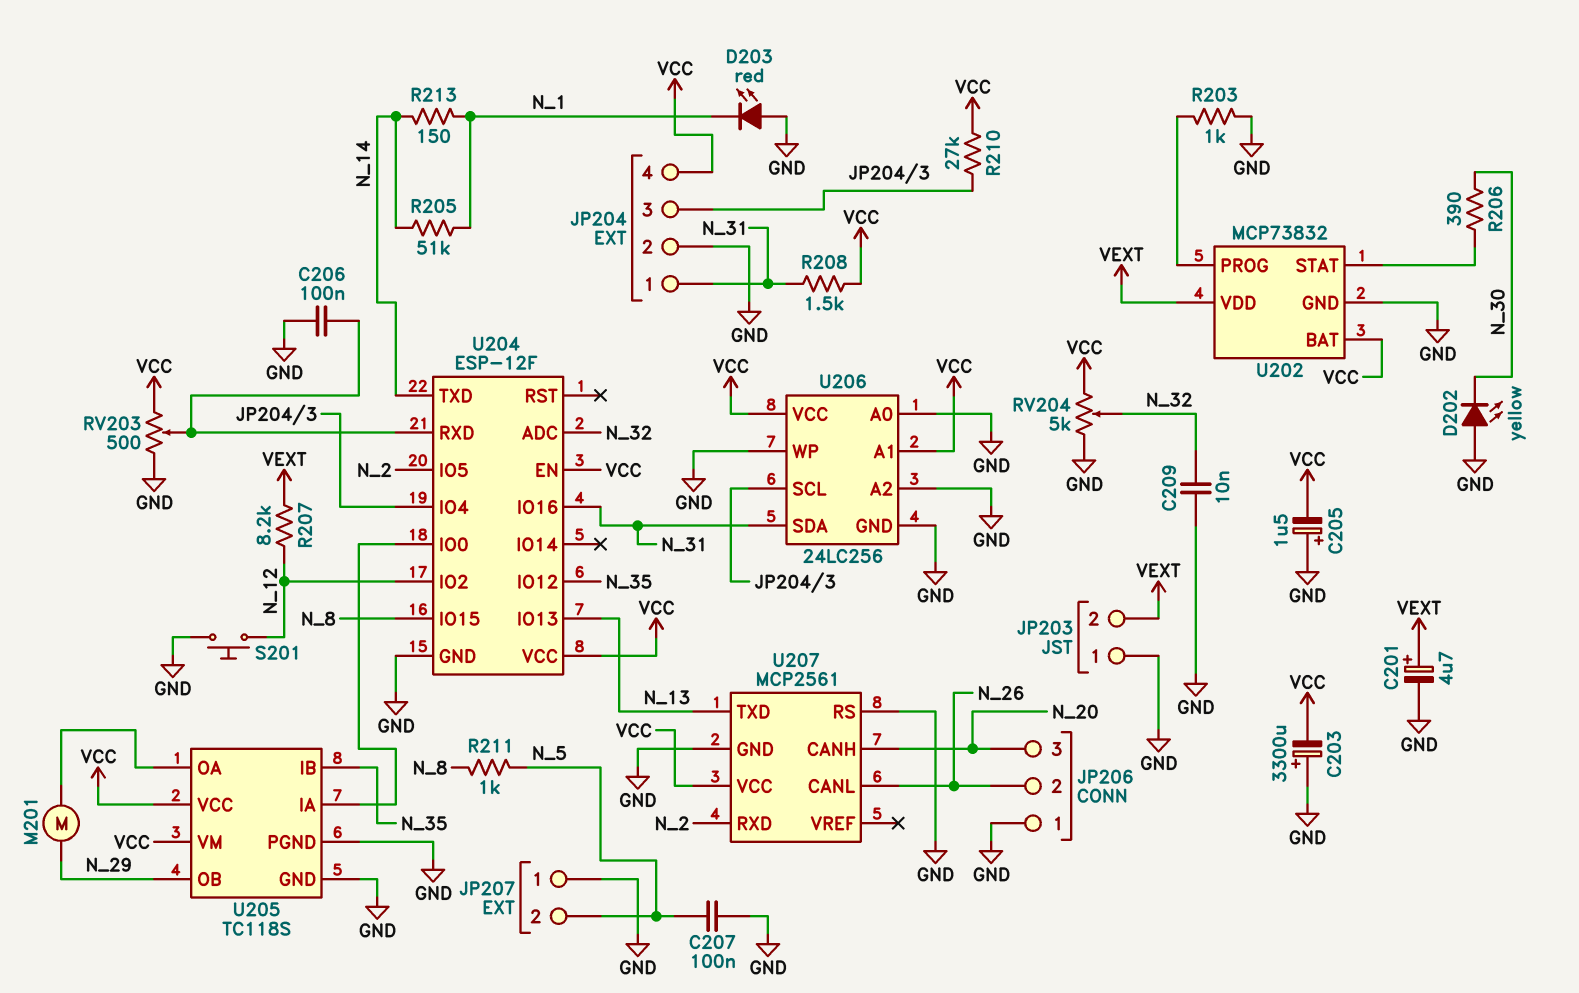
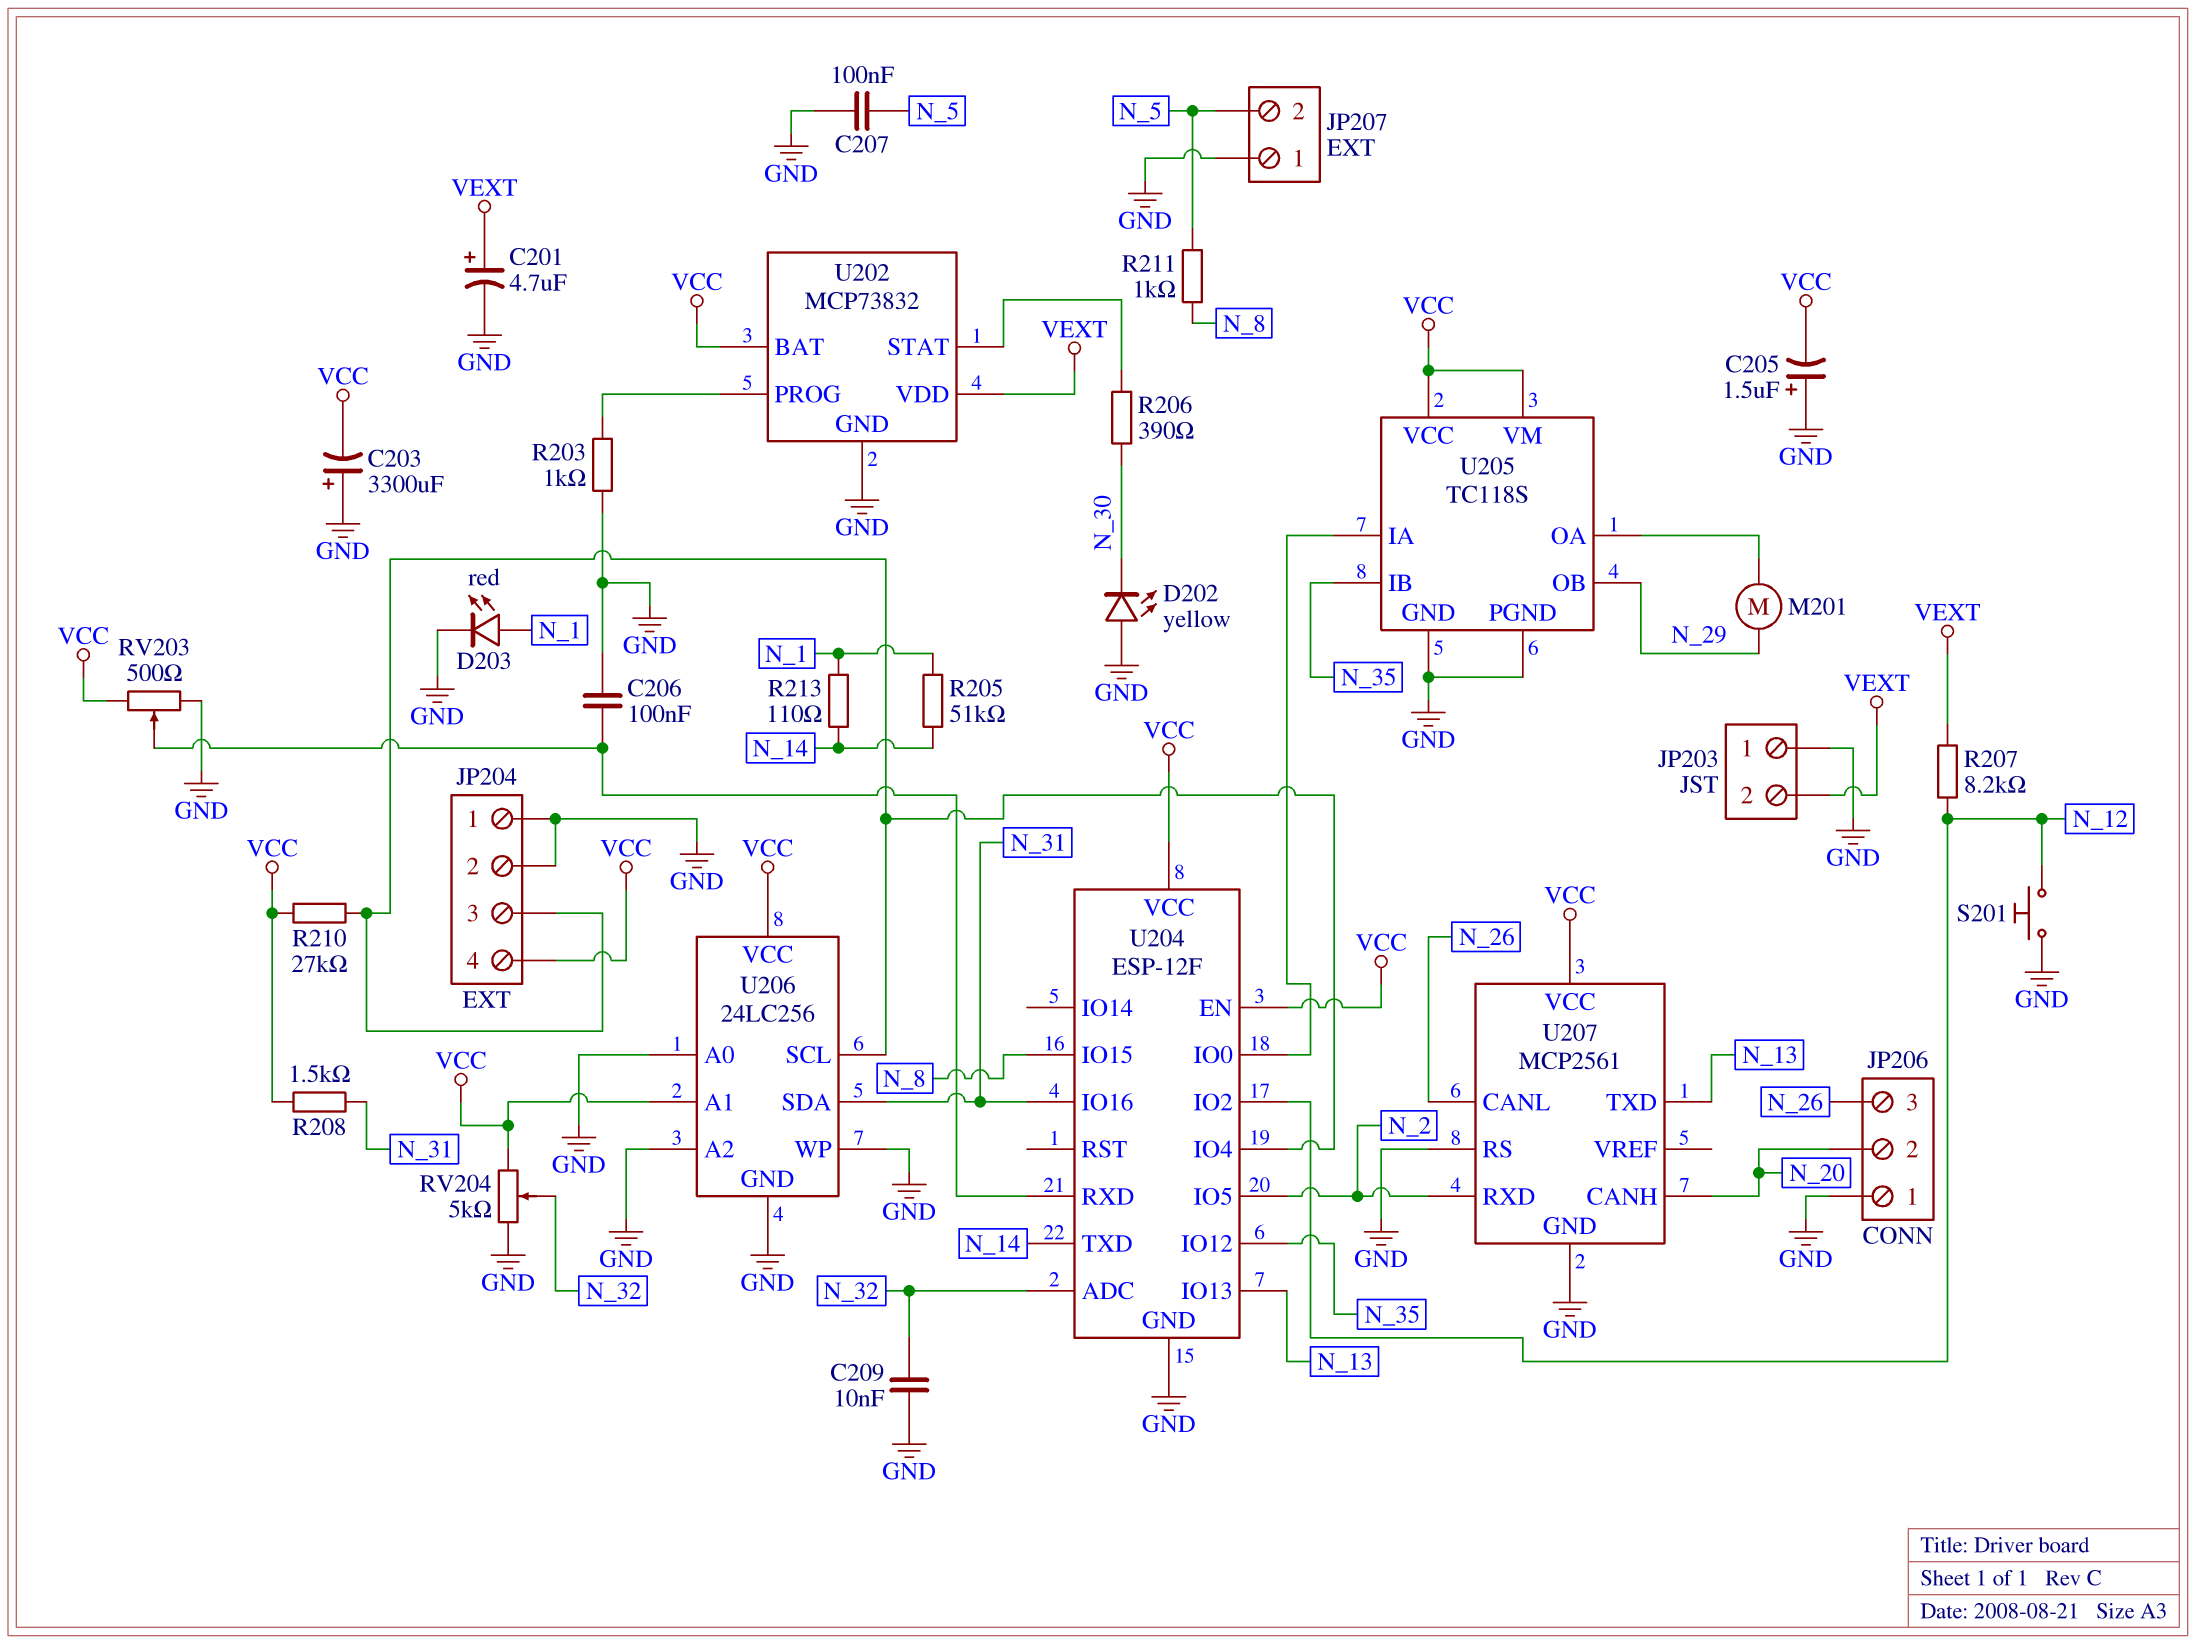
D203: LED red (A GND, K N_1) -> LED red (A N_1, K GND)
JP204 pin 1: N_31 -> GND
JP206 pin 2: N_26 -> N_20
JP206 pin 3: N_20 -> N_26
R213: 150 (N_1, N_14) -> 110 (N_1, N_14)

